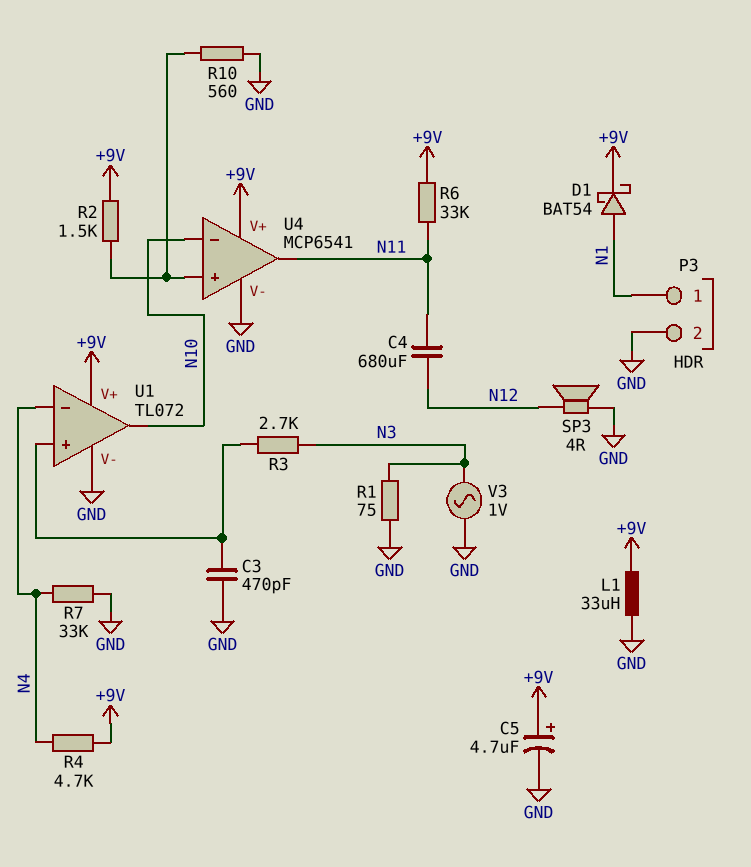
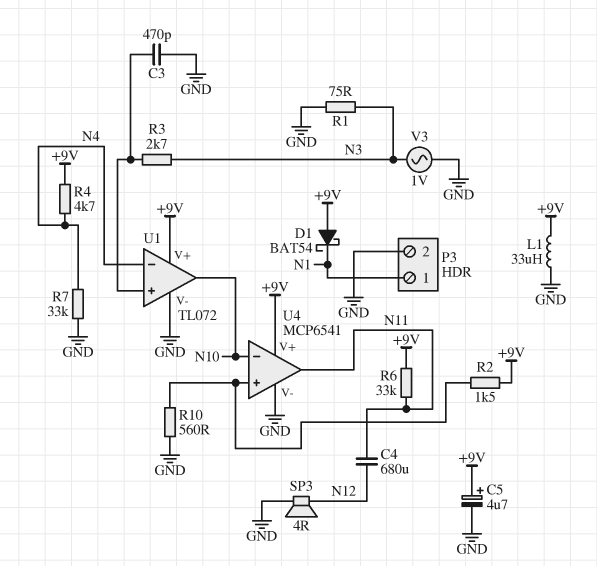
D1: schottky BAT54 (A N1, K +9V) -> schottky BAT54 (A +9V, K N1)

